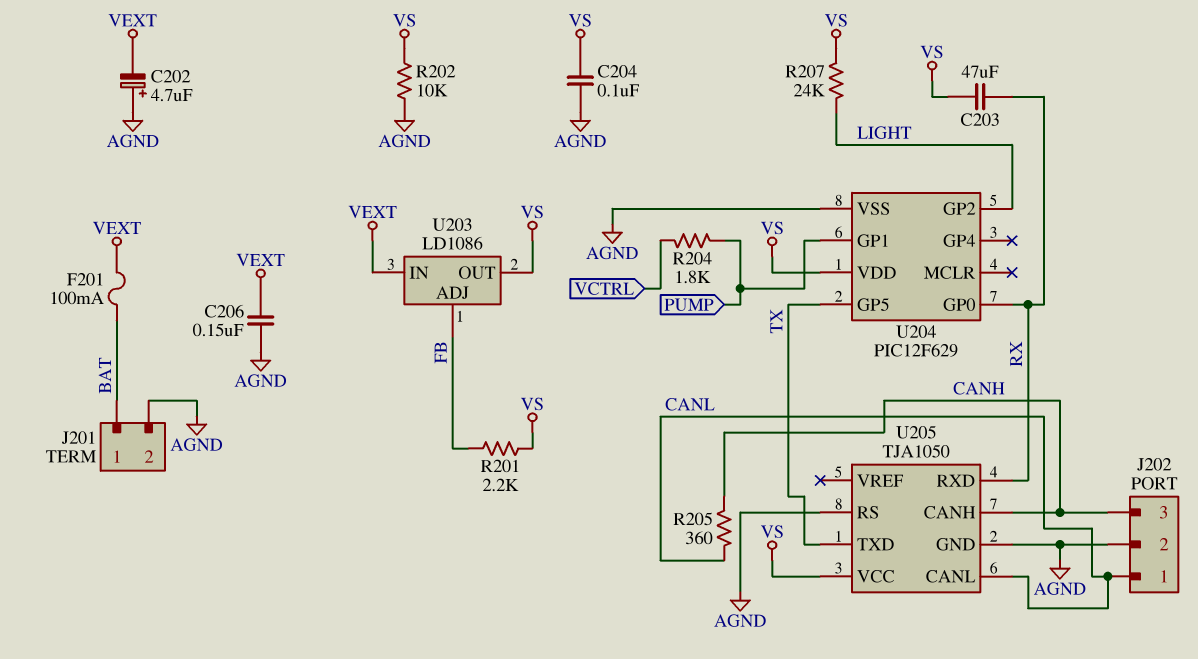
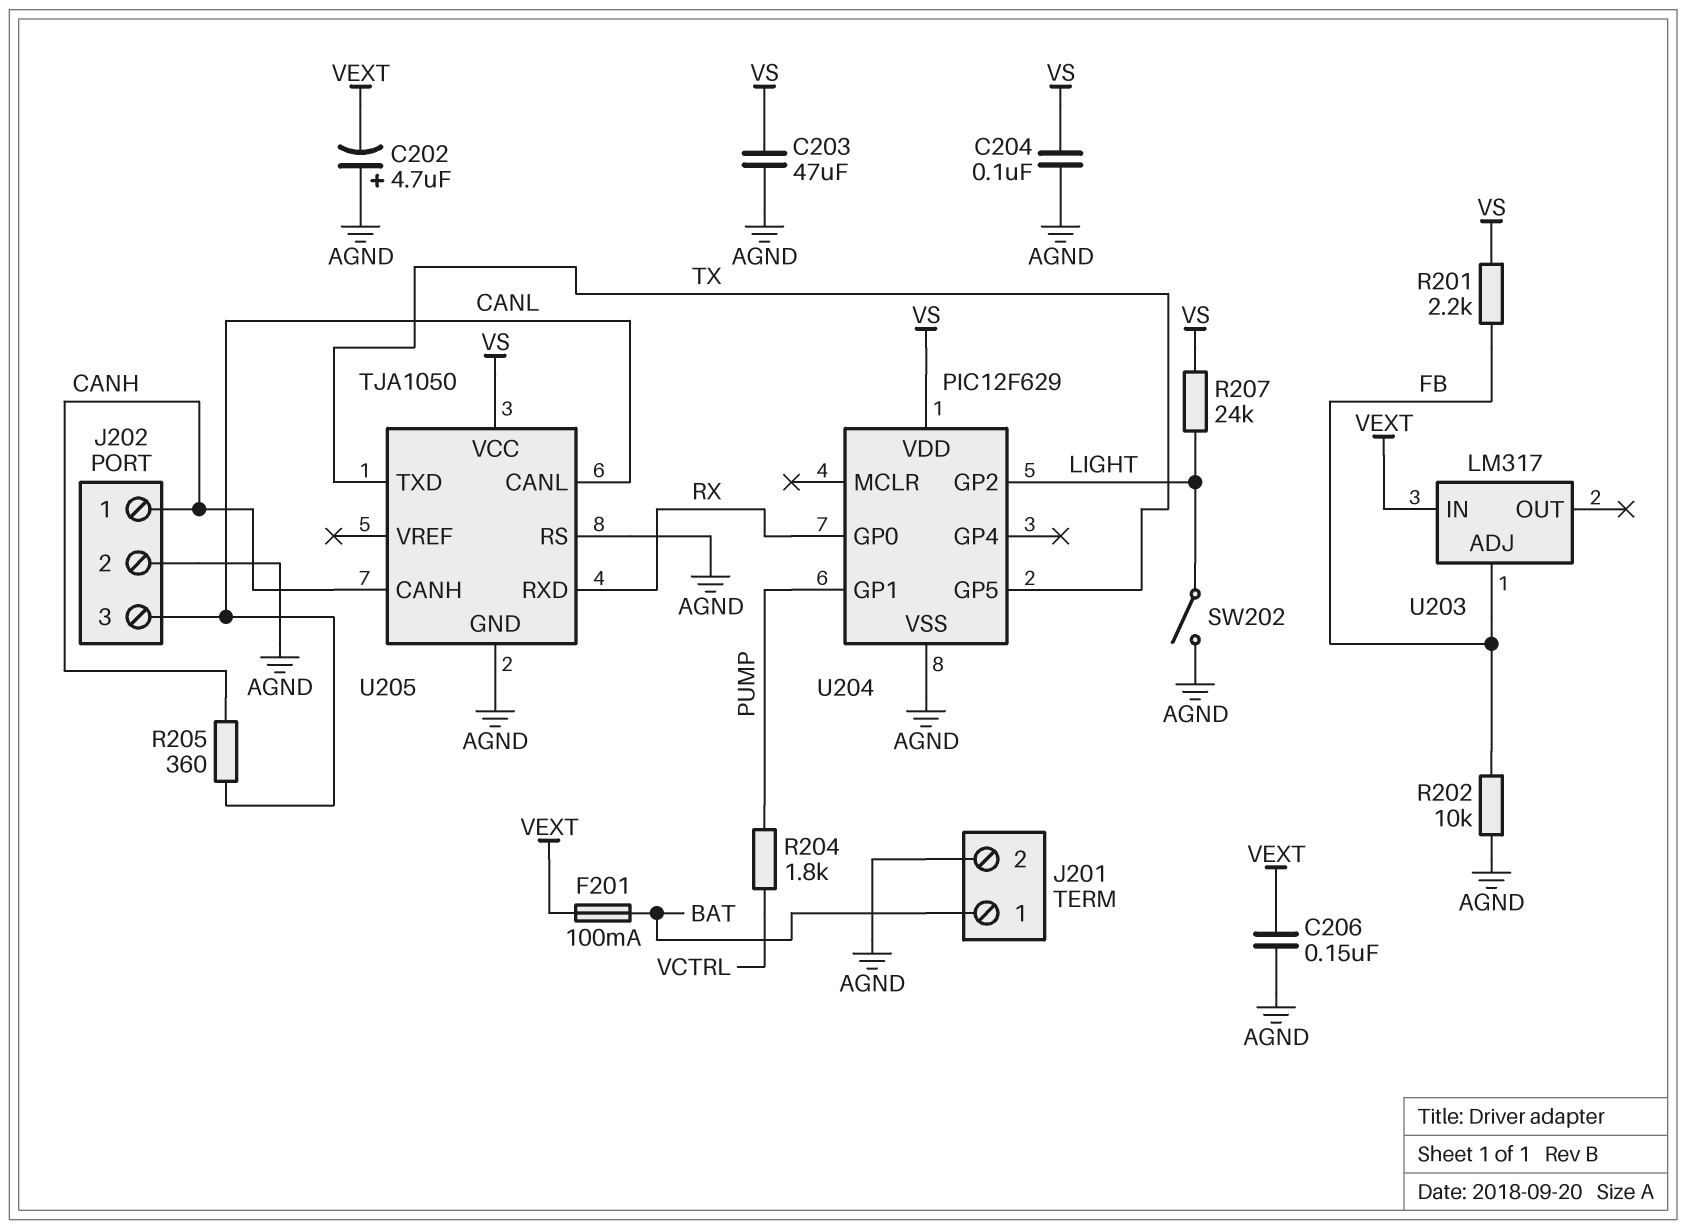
C203: 47uF (RX, VS) -> 47uF (AGND, VS)
J202 pin 1: CANL -> CANH
J202 pin 3: CANH -> CANL
R202: 10k (AGND, VS) -> 10k (AGND, FB)
SW202: none -> switch (AGND, LIGHT)
U203: LD1086 -> LM317
U203 pin OUT: VS -> none

